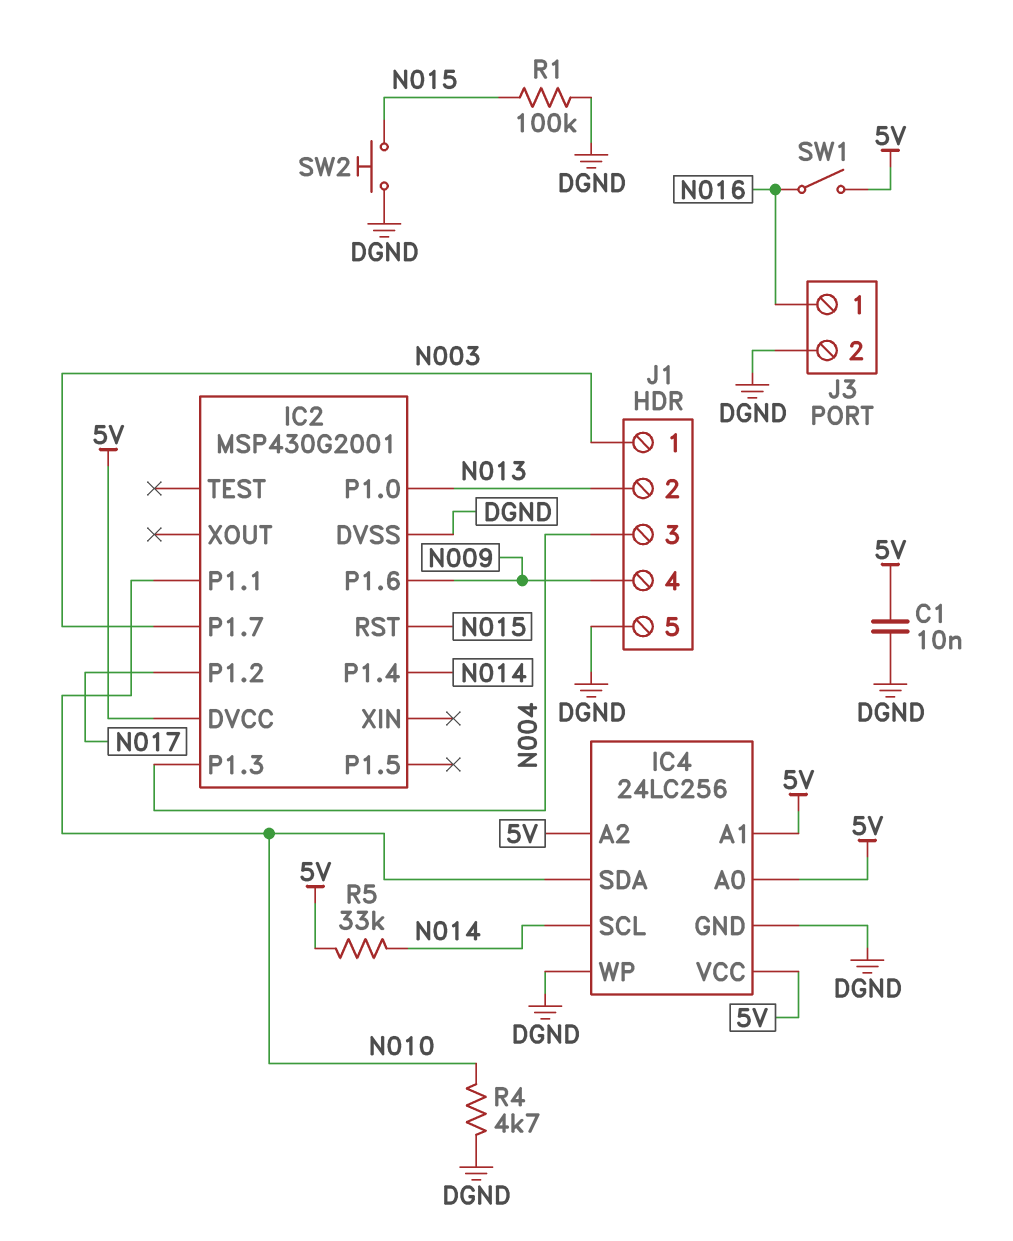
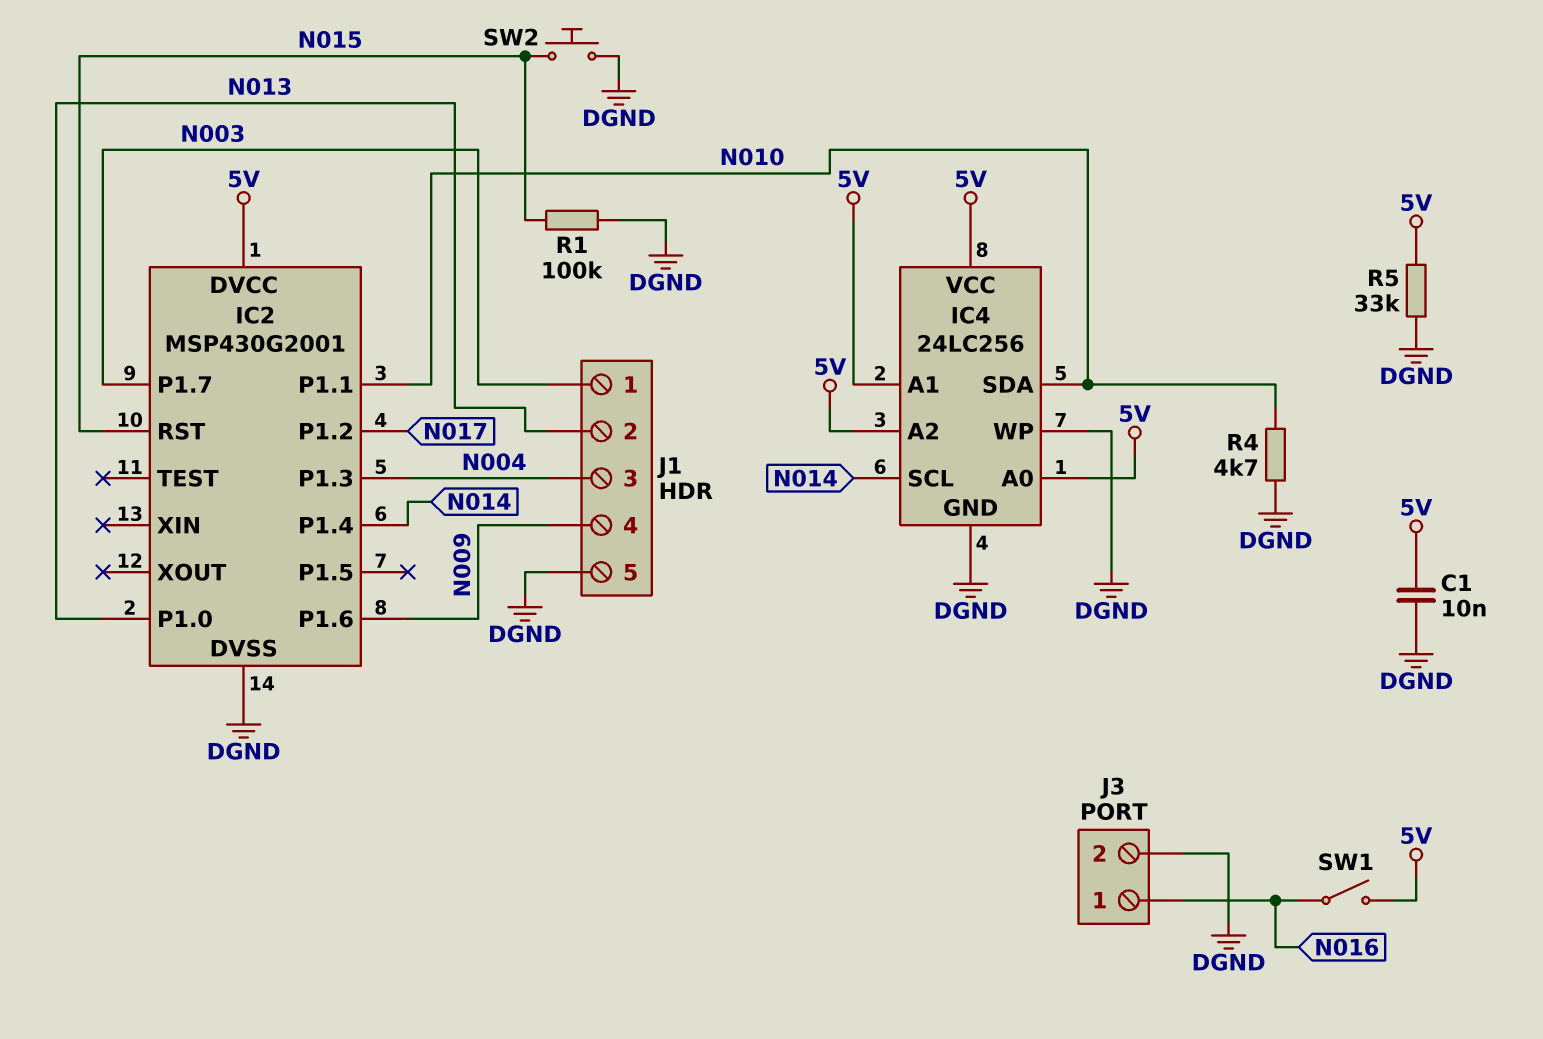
R5: 33k (5V, N014) -> 33k (5V, DGND)

